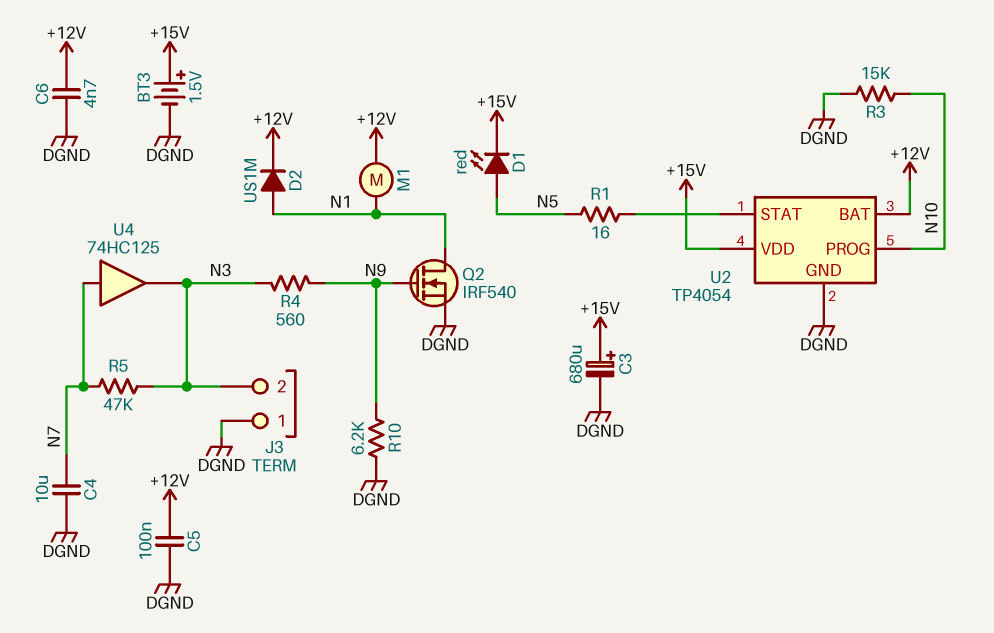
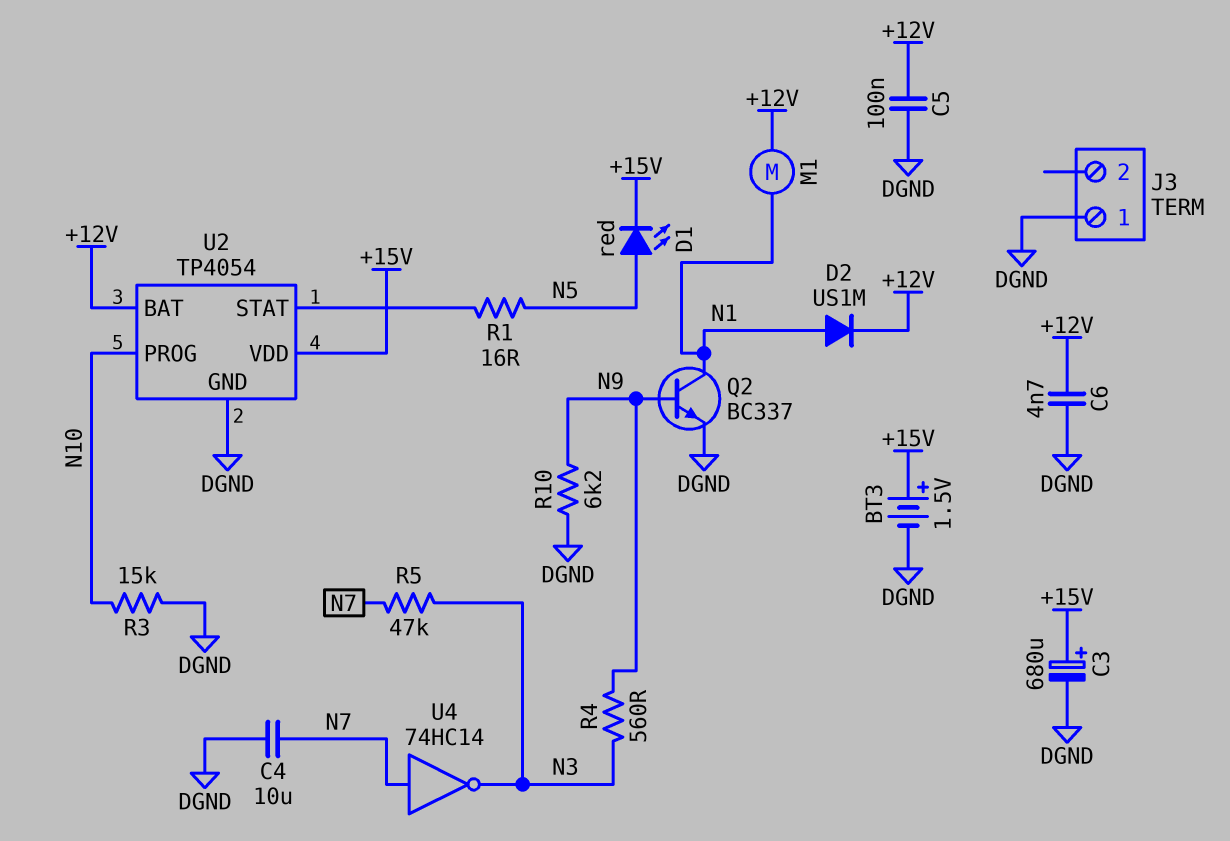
J3 pin 2: N3 -> none
Q2: NMOS IRF540 (G N9, D N1, S DGND) -> NPN BC337 (B N9, C N1, E DGND)
U4: buffer 74HC125 (in N7, out N3) -> NOT 74HC14 (in N7, out N3)

